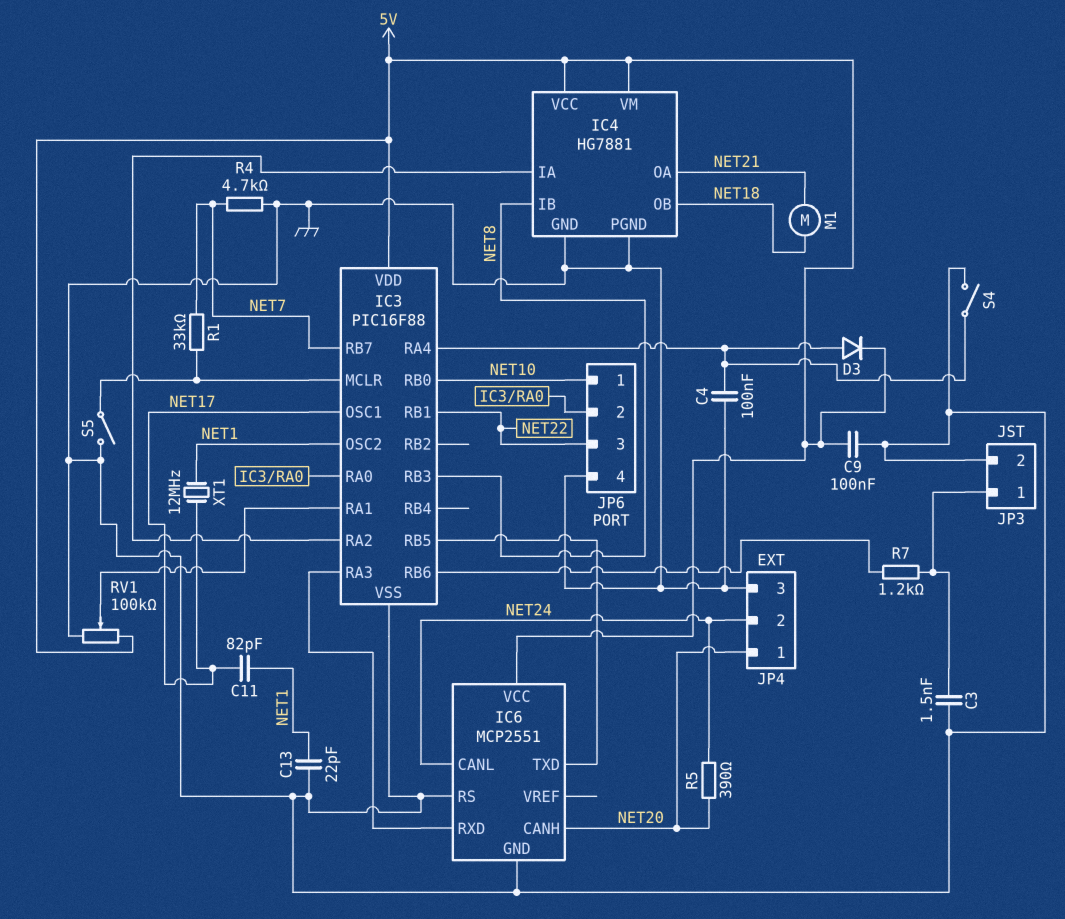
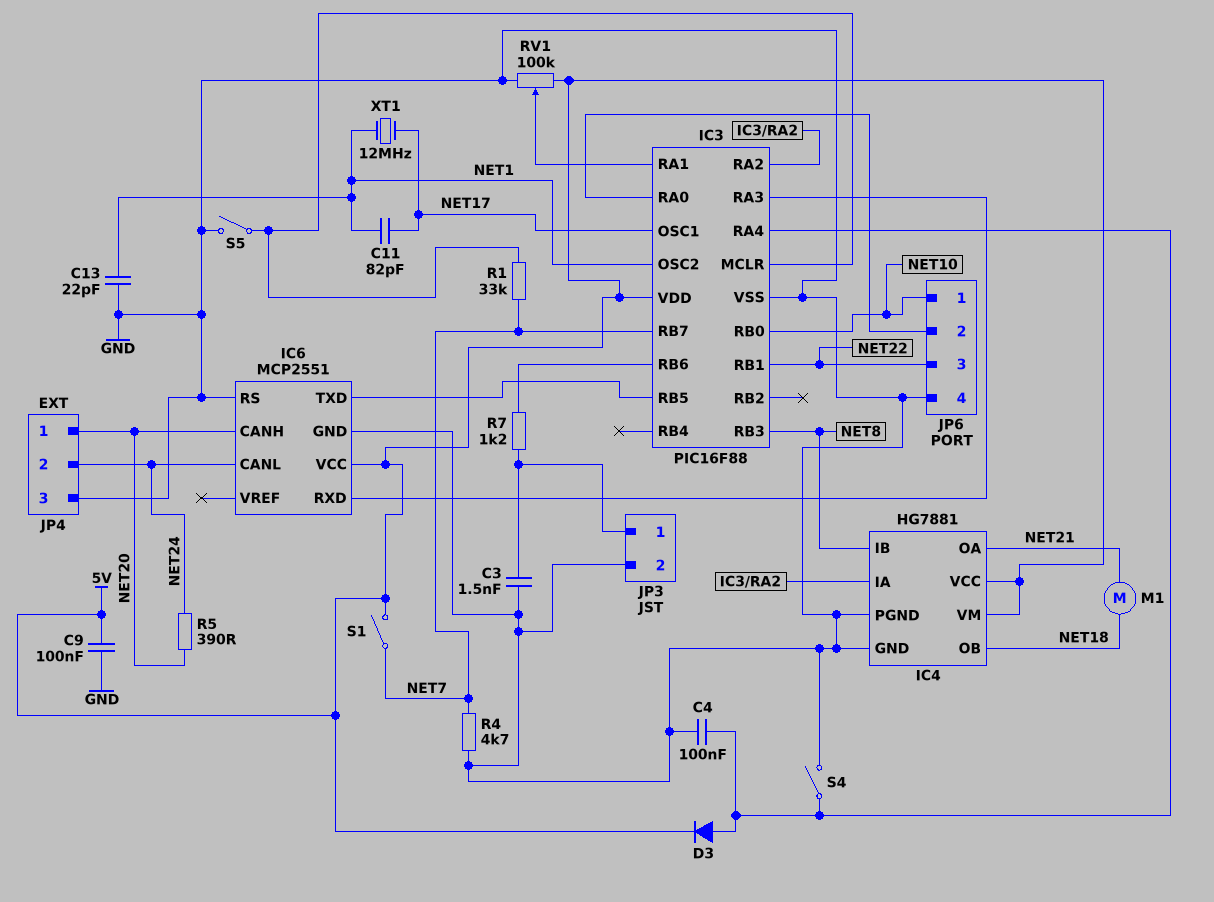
S1: none -> switch (5V, NET7)

